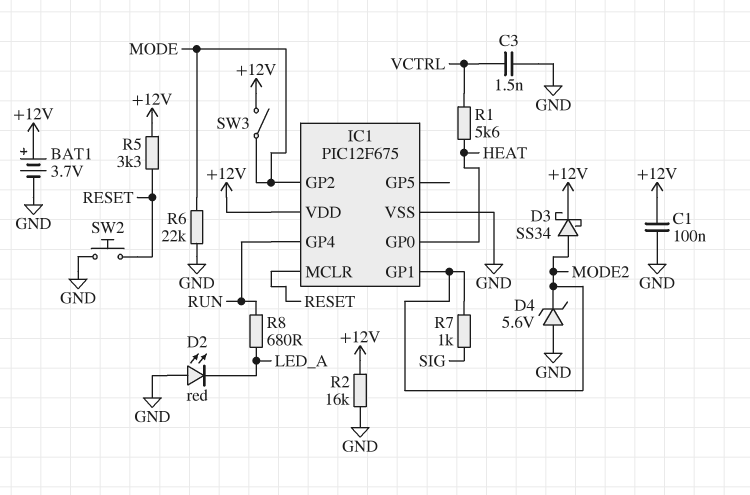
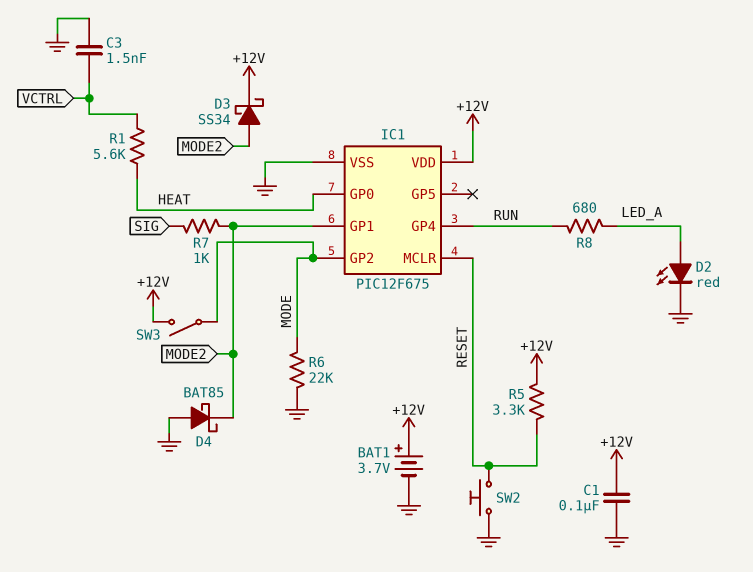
D2: LED red (A GND, K LED_A) -> LED red (A LED_A, K GND)
D4: zener 5.6V (A GND, K MODE2) -> schottky BAT85 (A GND, K MODE2)
R2: 16k (+12V, GND) -> none

